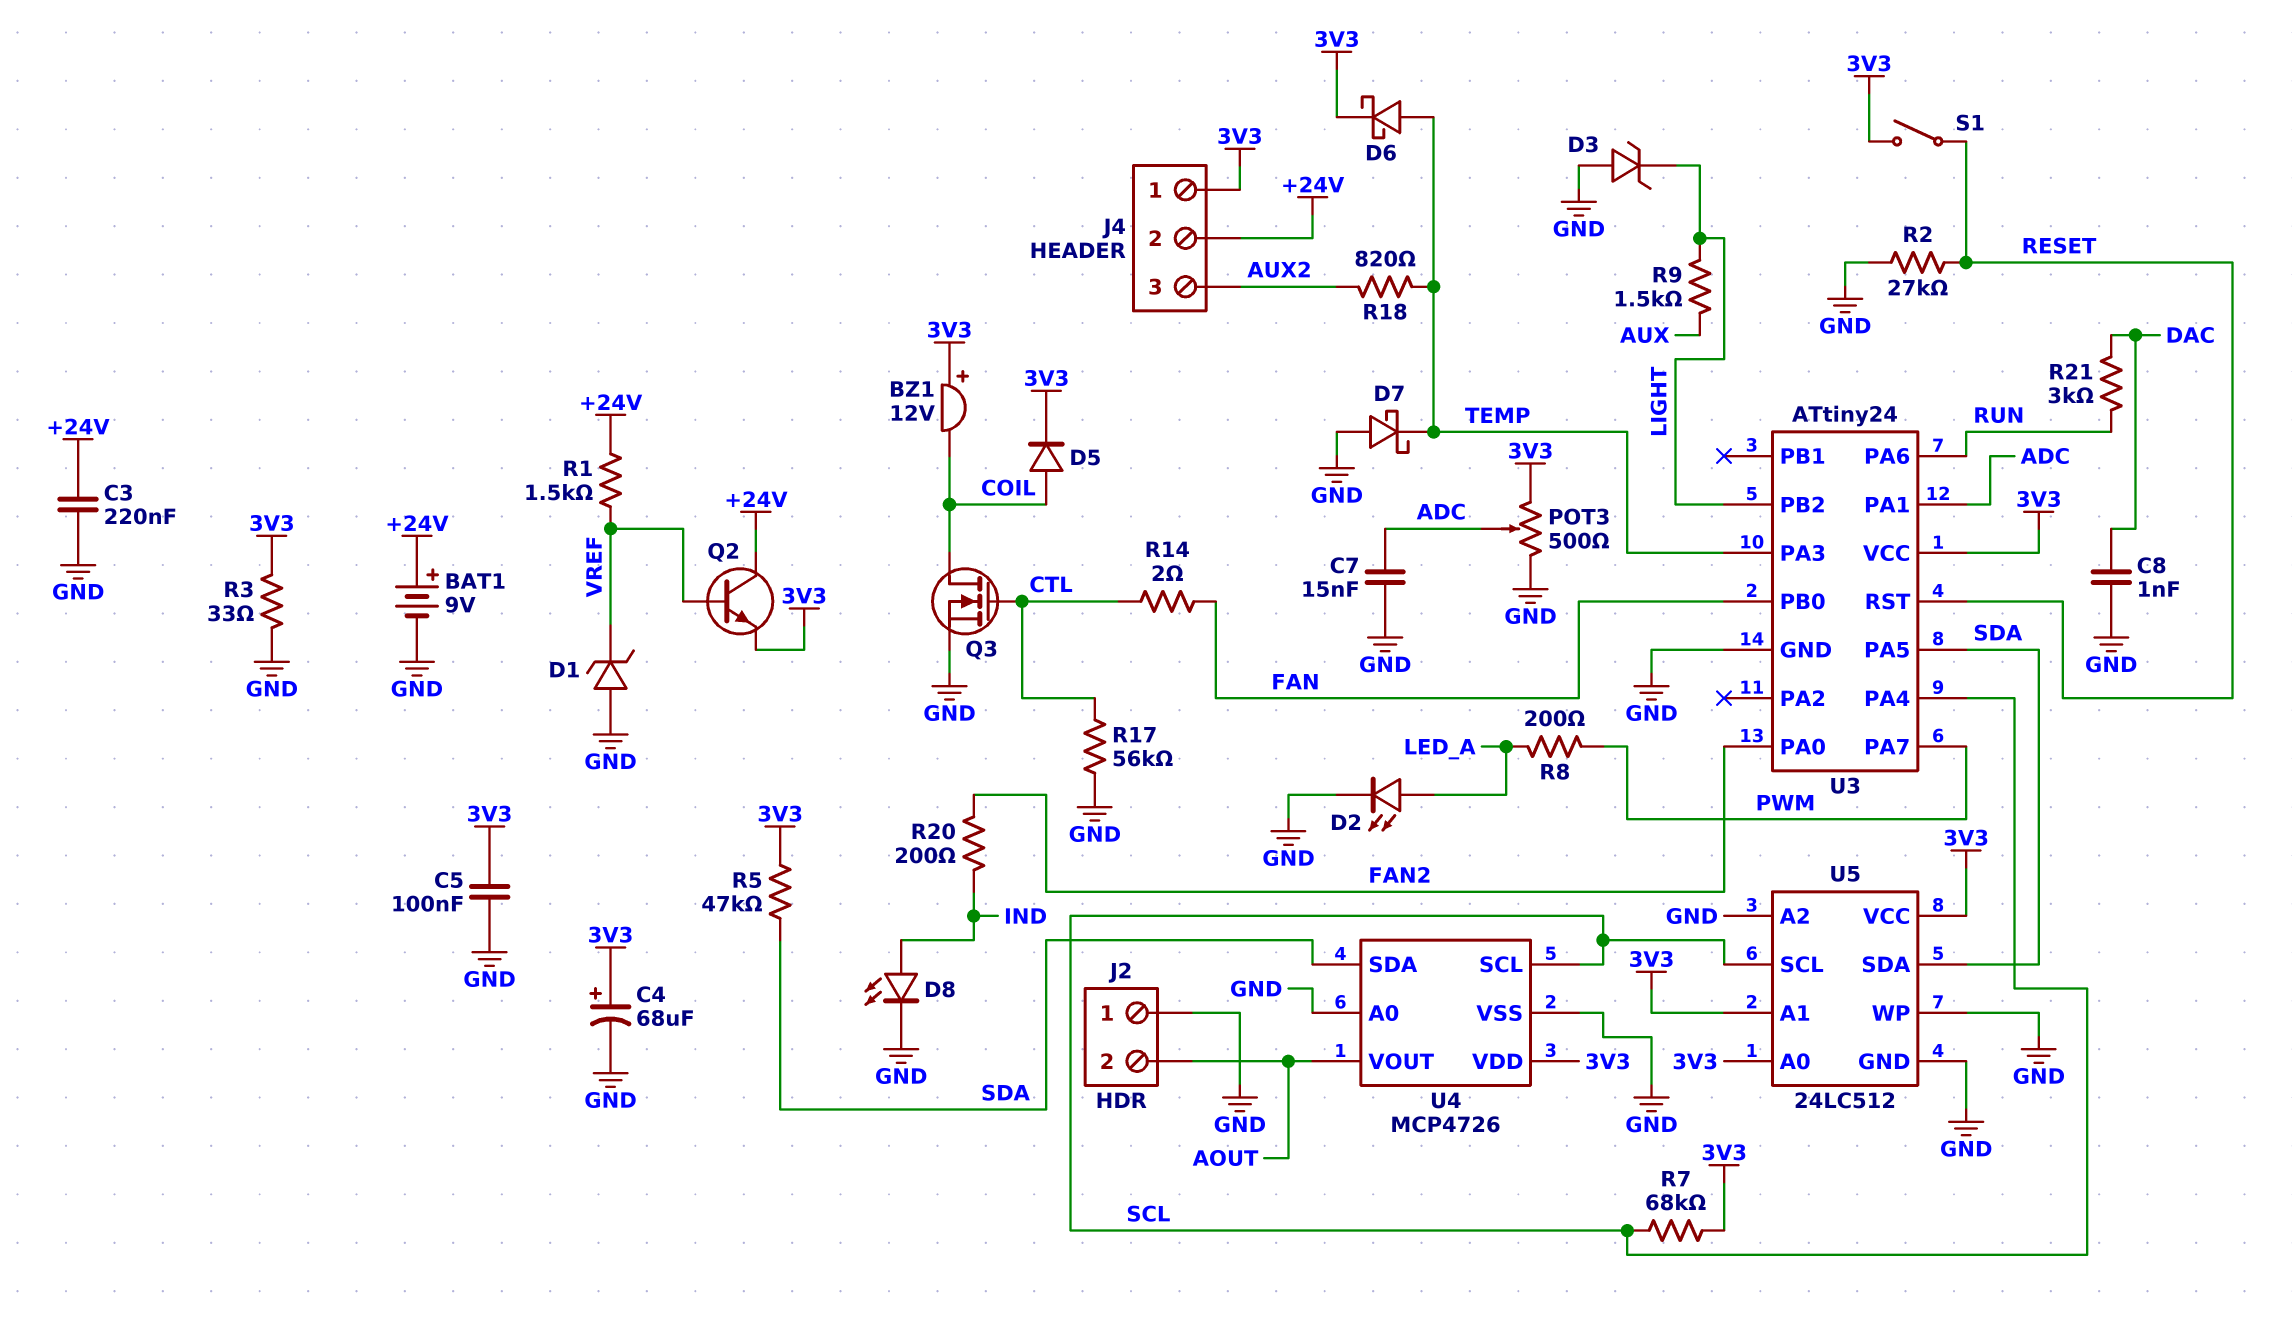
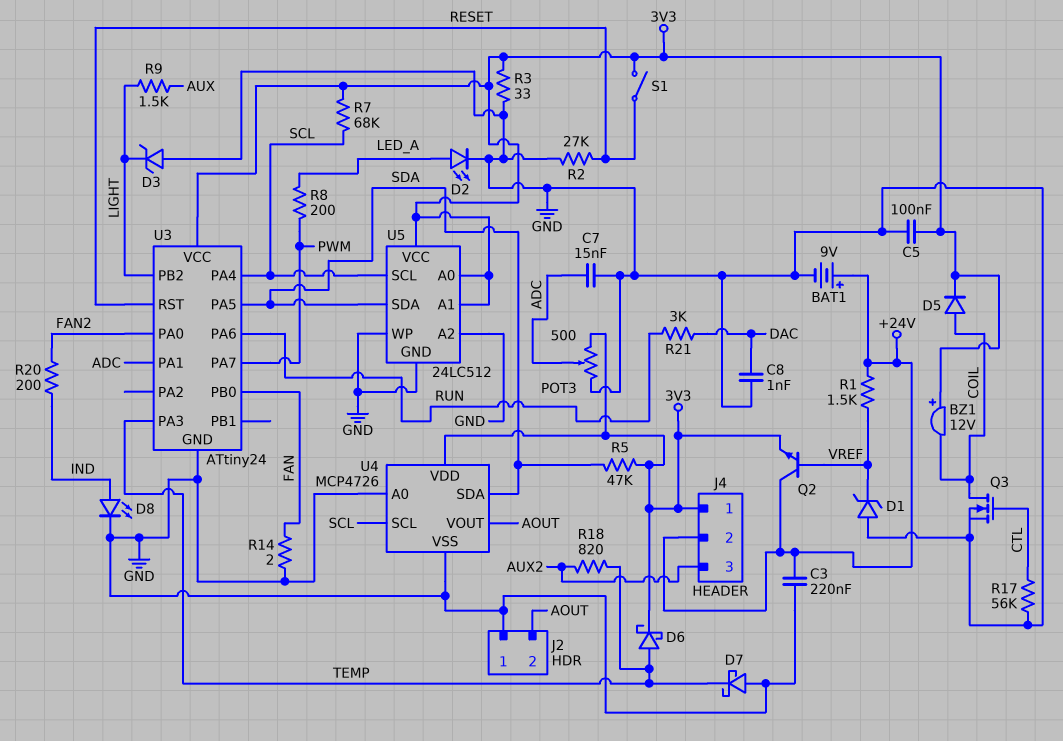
C4: 68uF (plus 3V3, minus GND) -> none
R14: 2 (CTL, FAN) -> 2 (FAN, GND)

